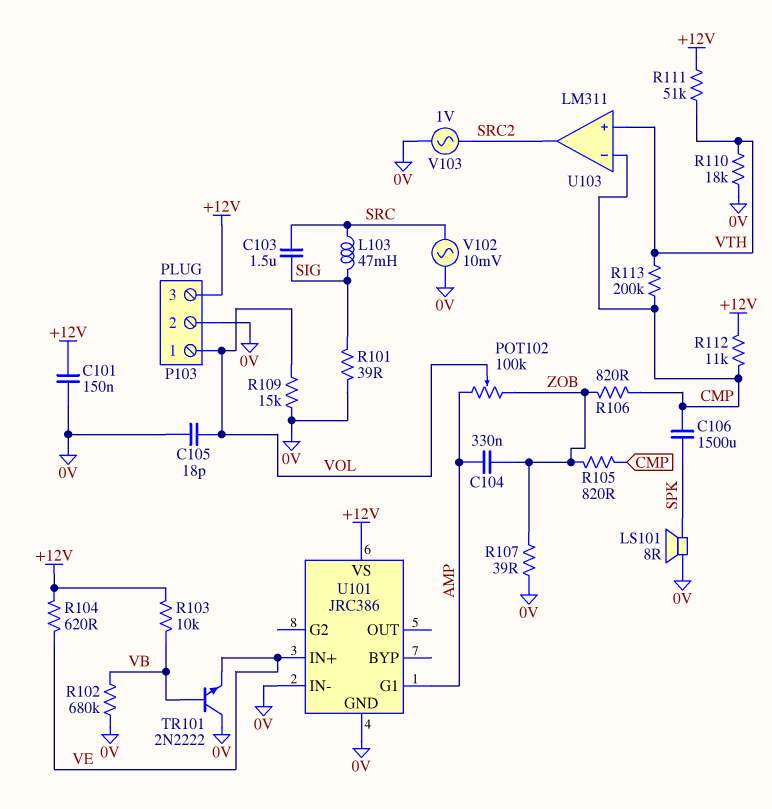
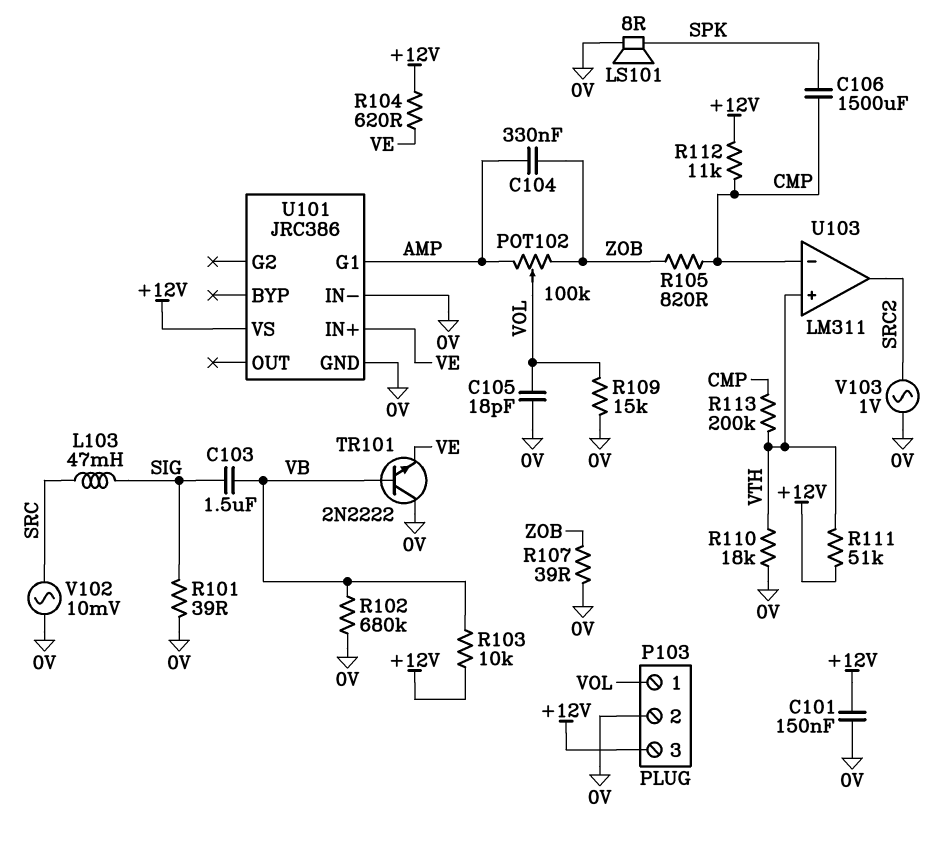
C103: 1.5uF (SIG, SRC) -> 1.5uF (SIG, VB)
R106: 820 (CMP, ZOB) -> none

